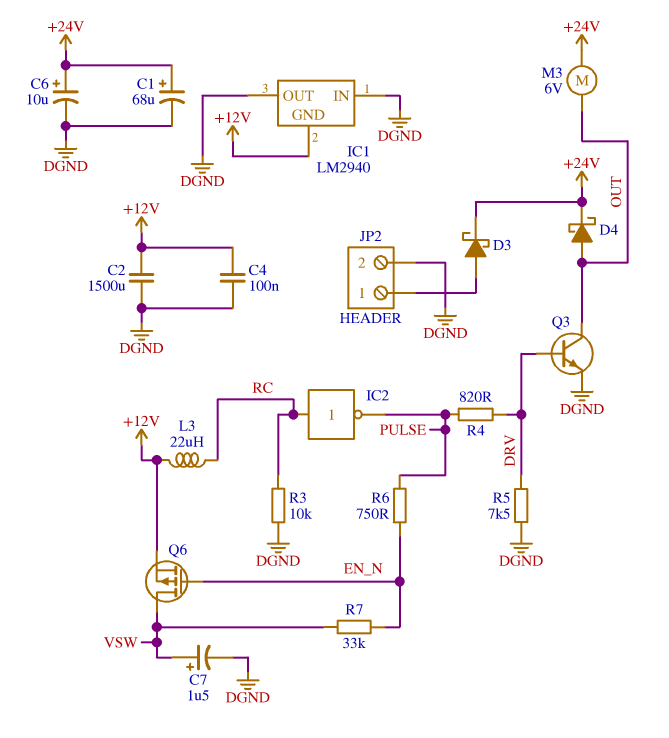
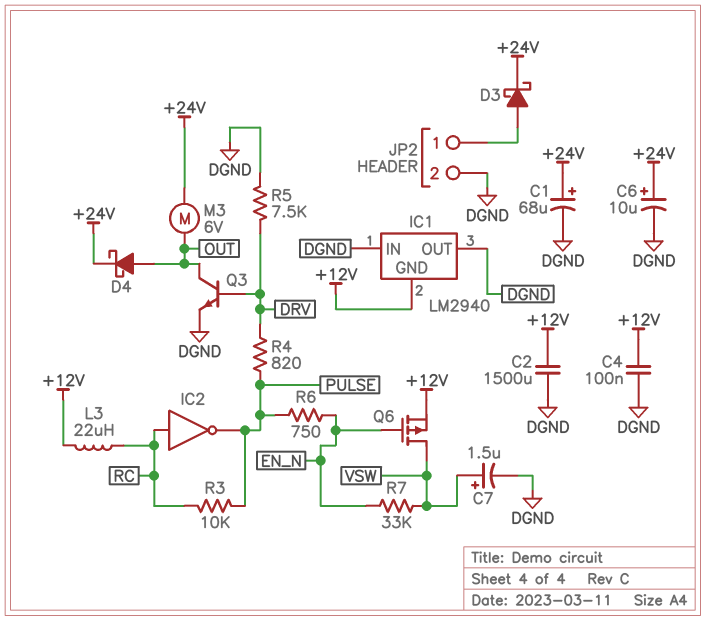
R3: 10k (DGND, RC) -> 10k (PULSE, RC)

